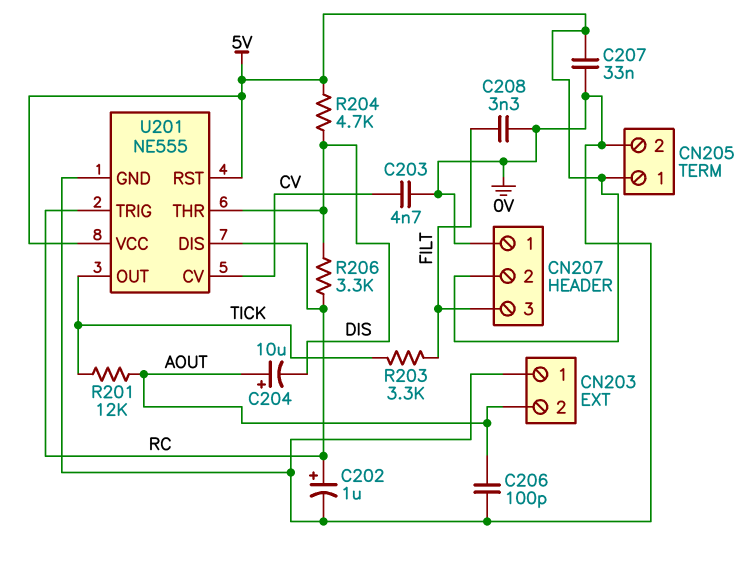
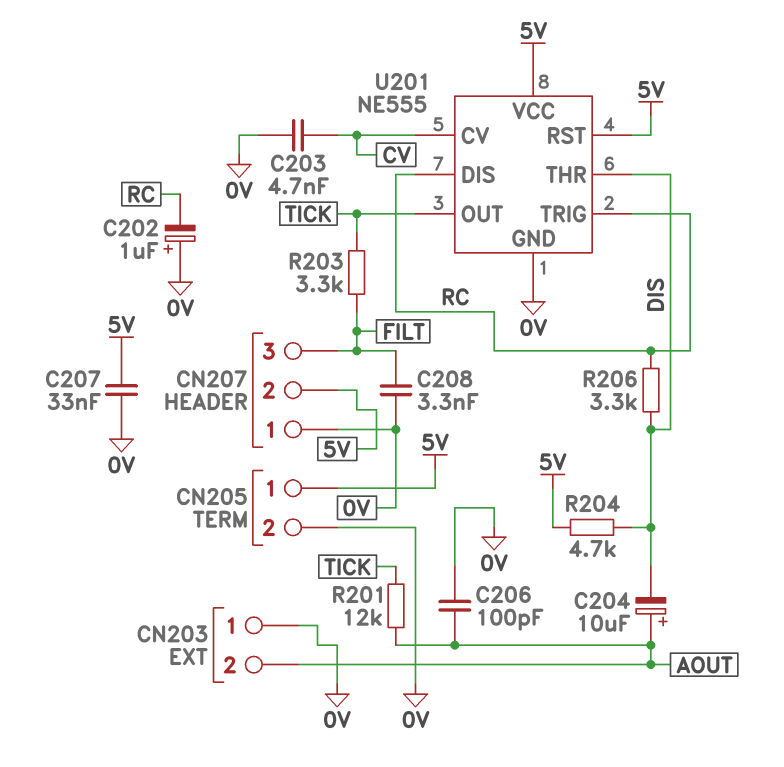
C202: 1uF (plus RC, minus 0V) -> 1uF (plus 0V, minus RC)

